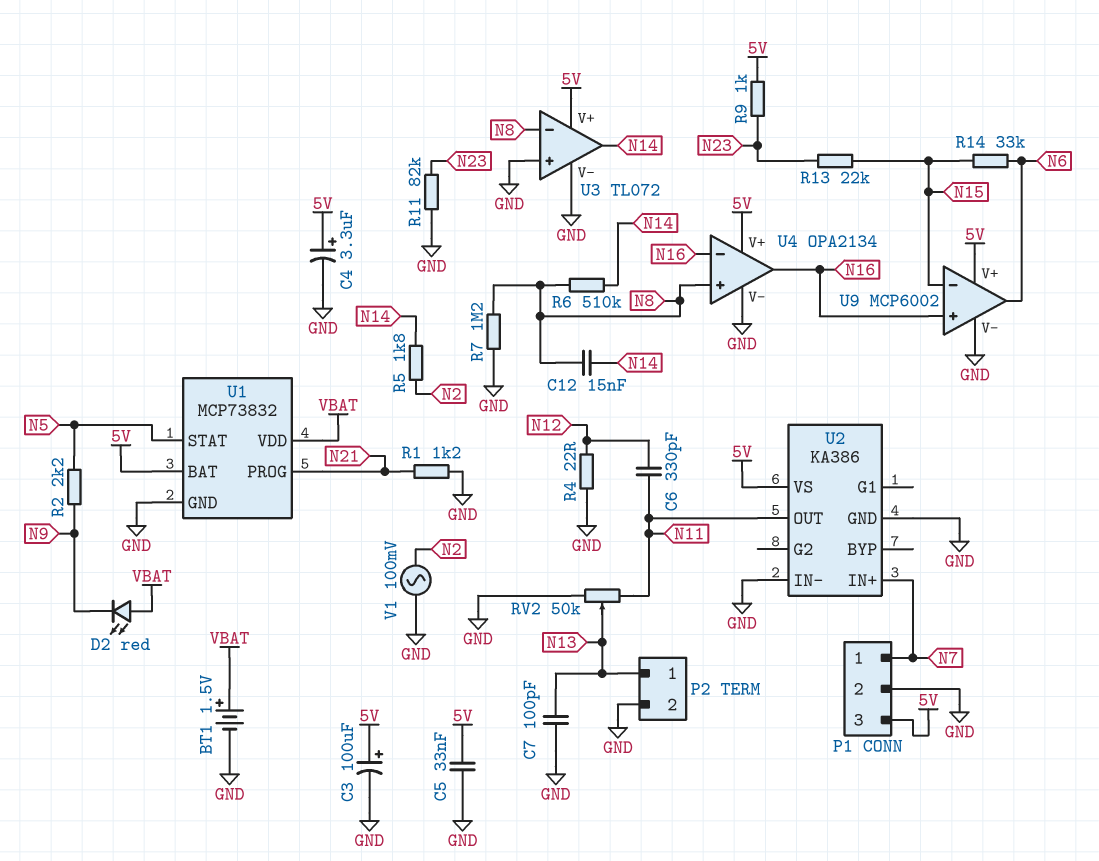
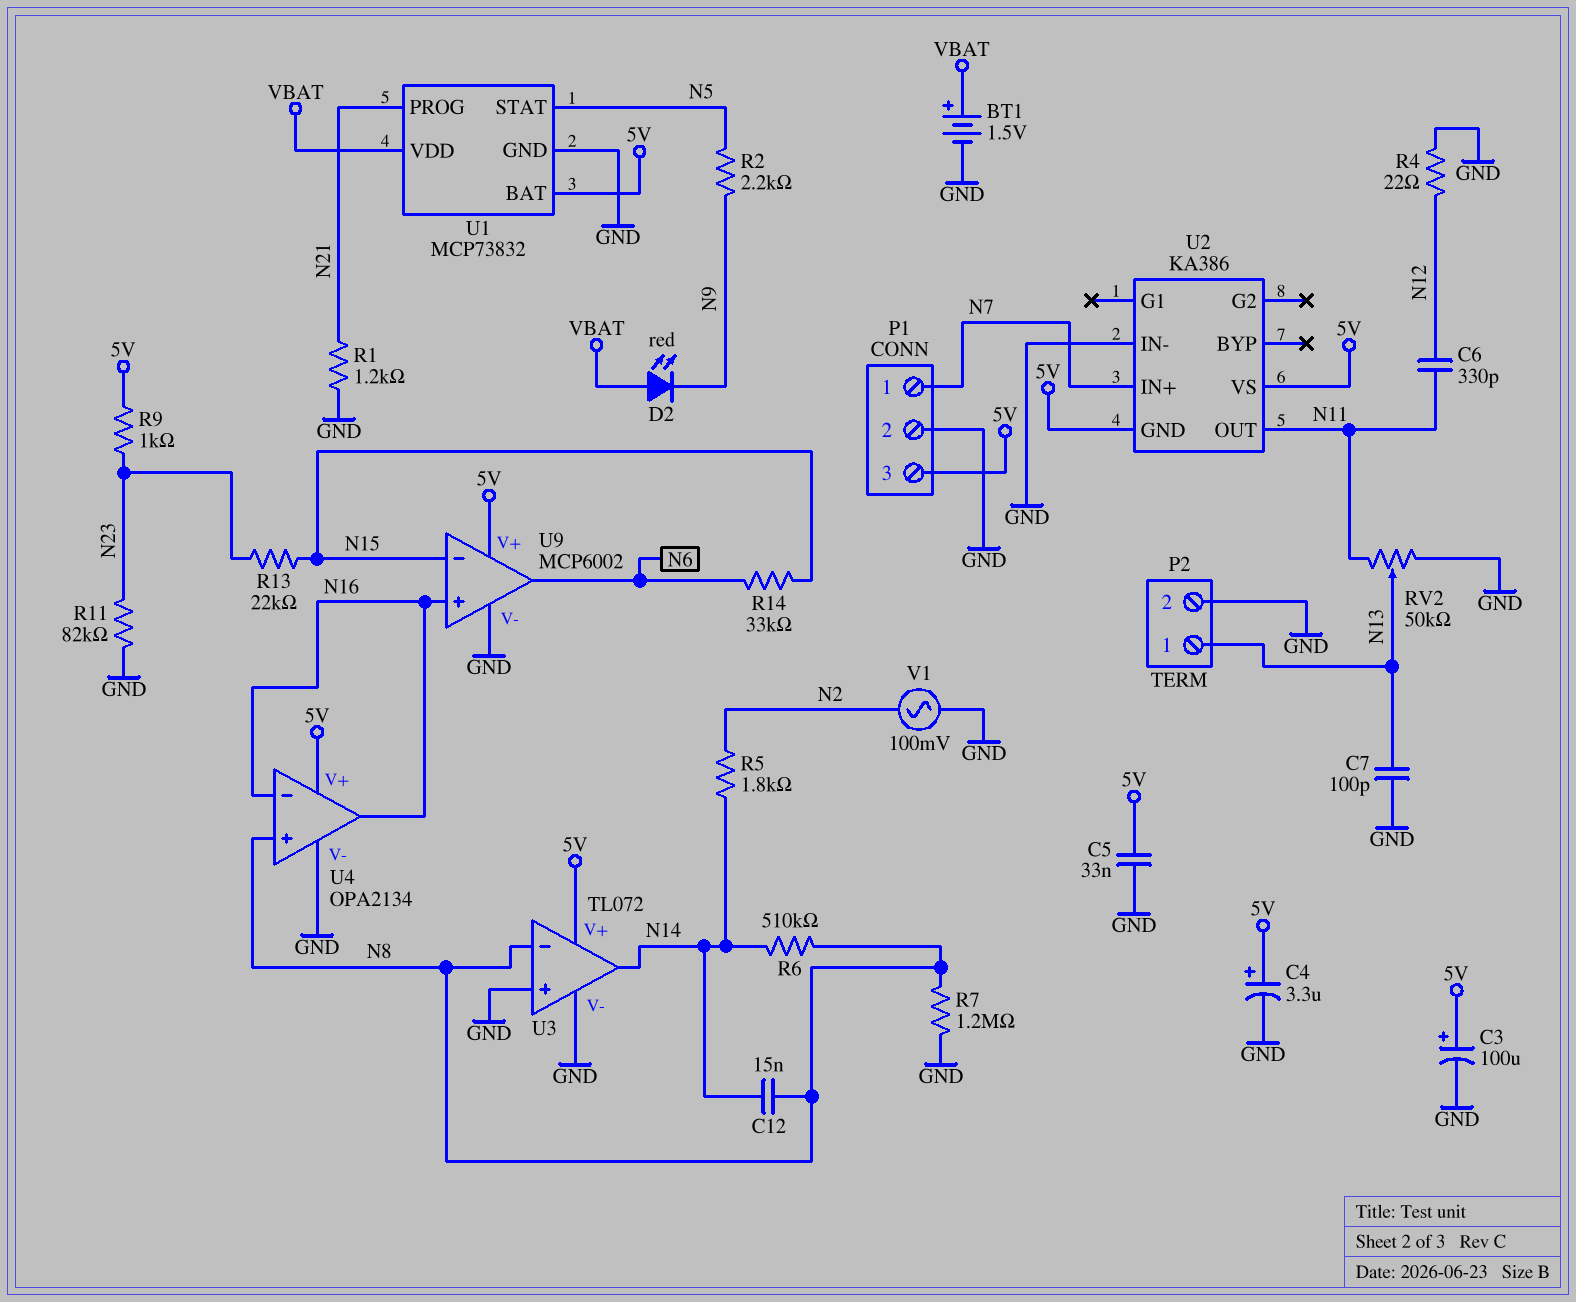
U2 pin GND: GND -> 5V

